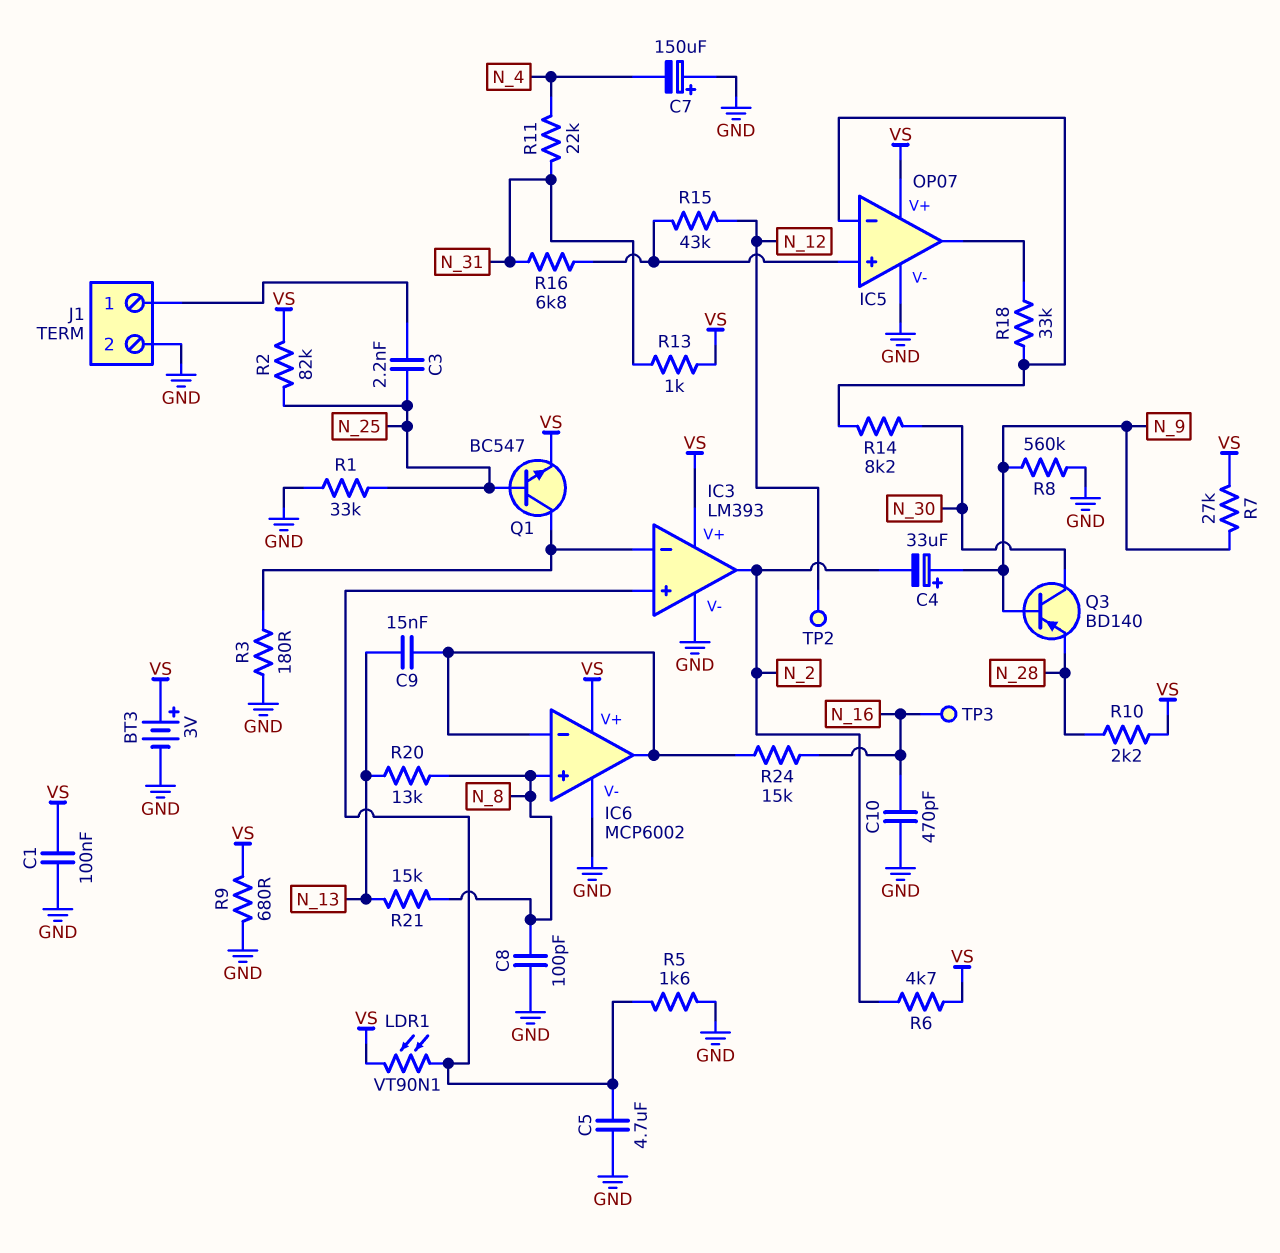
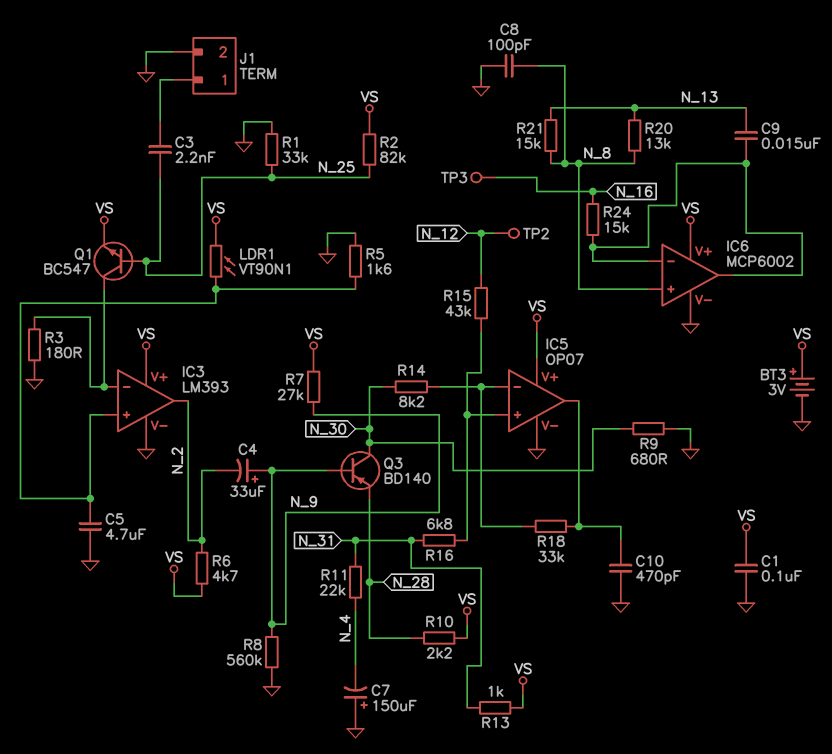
C10: 470pF (GND, N_16) -> 470pF (GND, IC5/out)
R9: 680 (GND, VS) -> 680 (GND, N_30)

